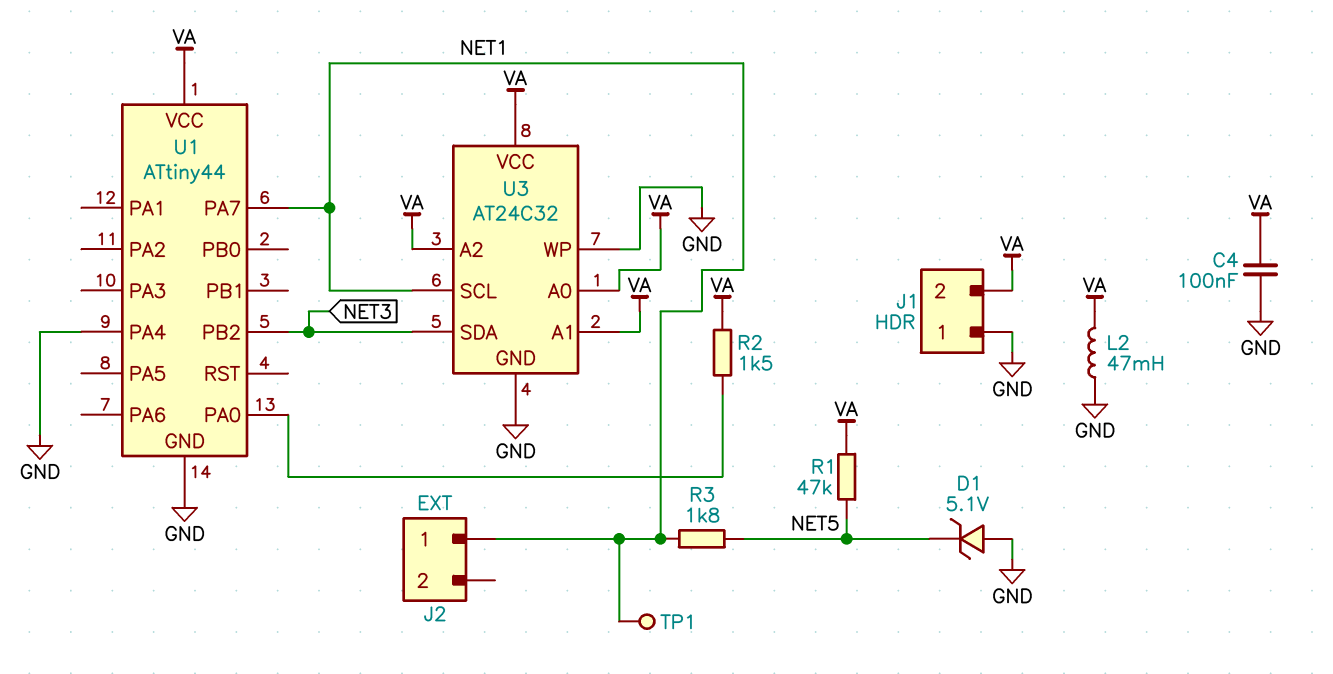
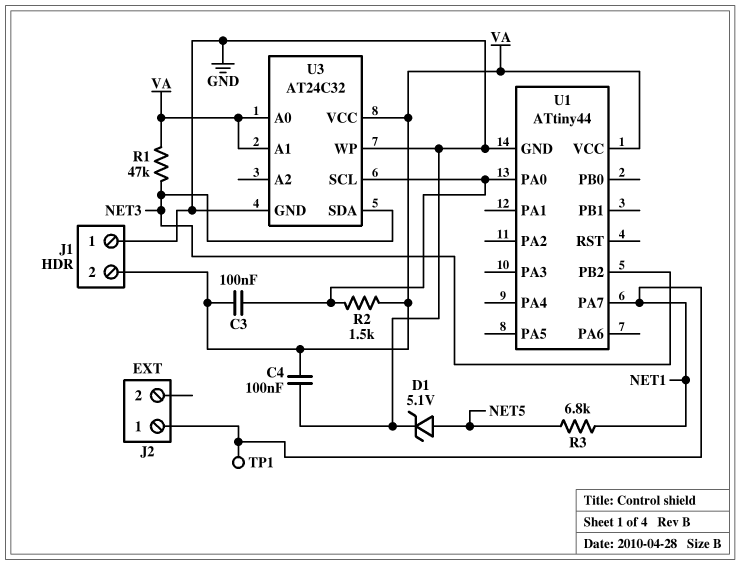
C3: none -> 100nF (U1/PA0, VA)
D1: zener 5.1V (A GND, K NET5) -> zener 5.1V (A NET5, K GND)
L2: 47mH (GND, VA) -> none
R1: 47k (NET5, VA) -> 47k (NET3, VA)
R3: 1.8k (NET1, NET5) -> 6.8k (NET1, NET5)
U1 pin PA4: GND -> none
U3 pin A2: VA -> none
U3 pin SCL: NET1 -> U1/PA0

